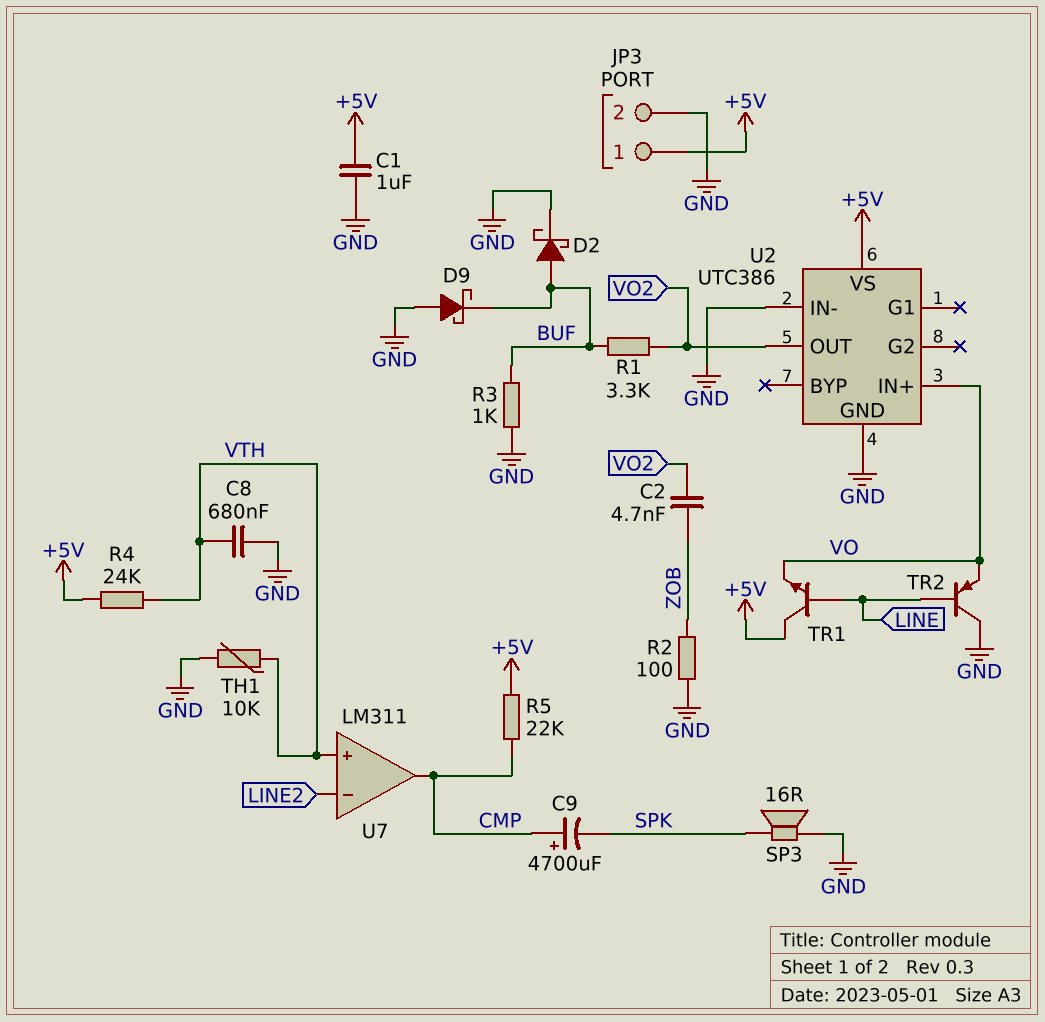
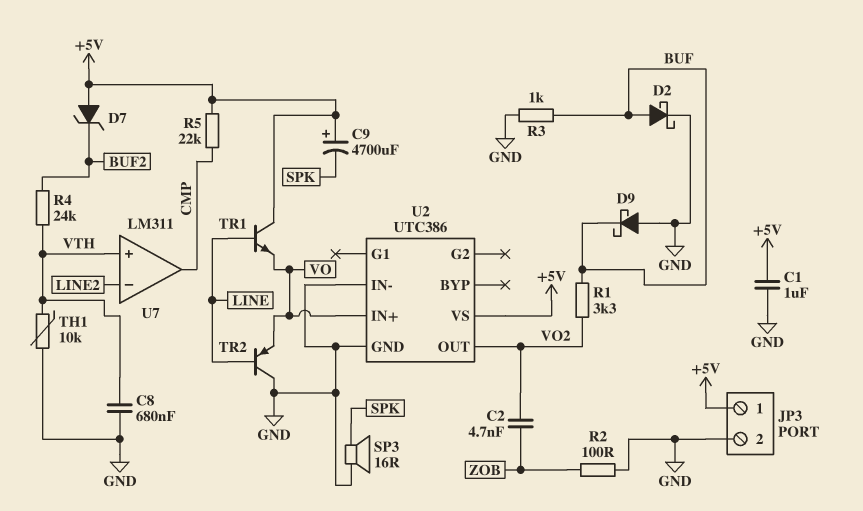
C9: 4700uF (plus CMP, minus SPK) -> 4700uF (plus +5V, minus SPK)
D7: none -> zener (A +5V, K BUF2)
R4: 24k (+5V, VTH) -> 24k (BUF2, VTH)

